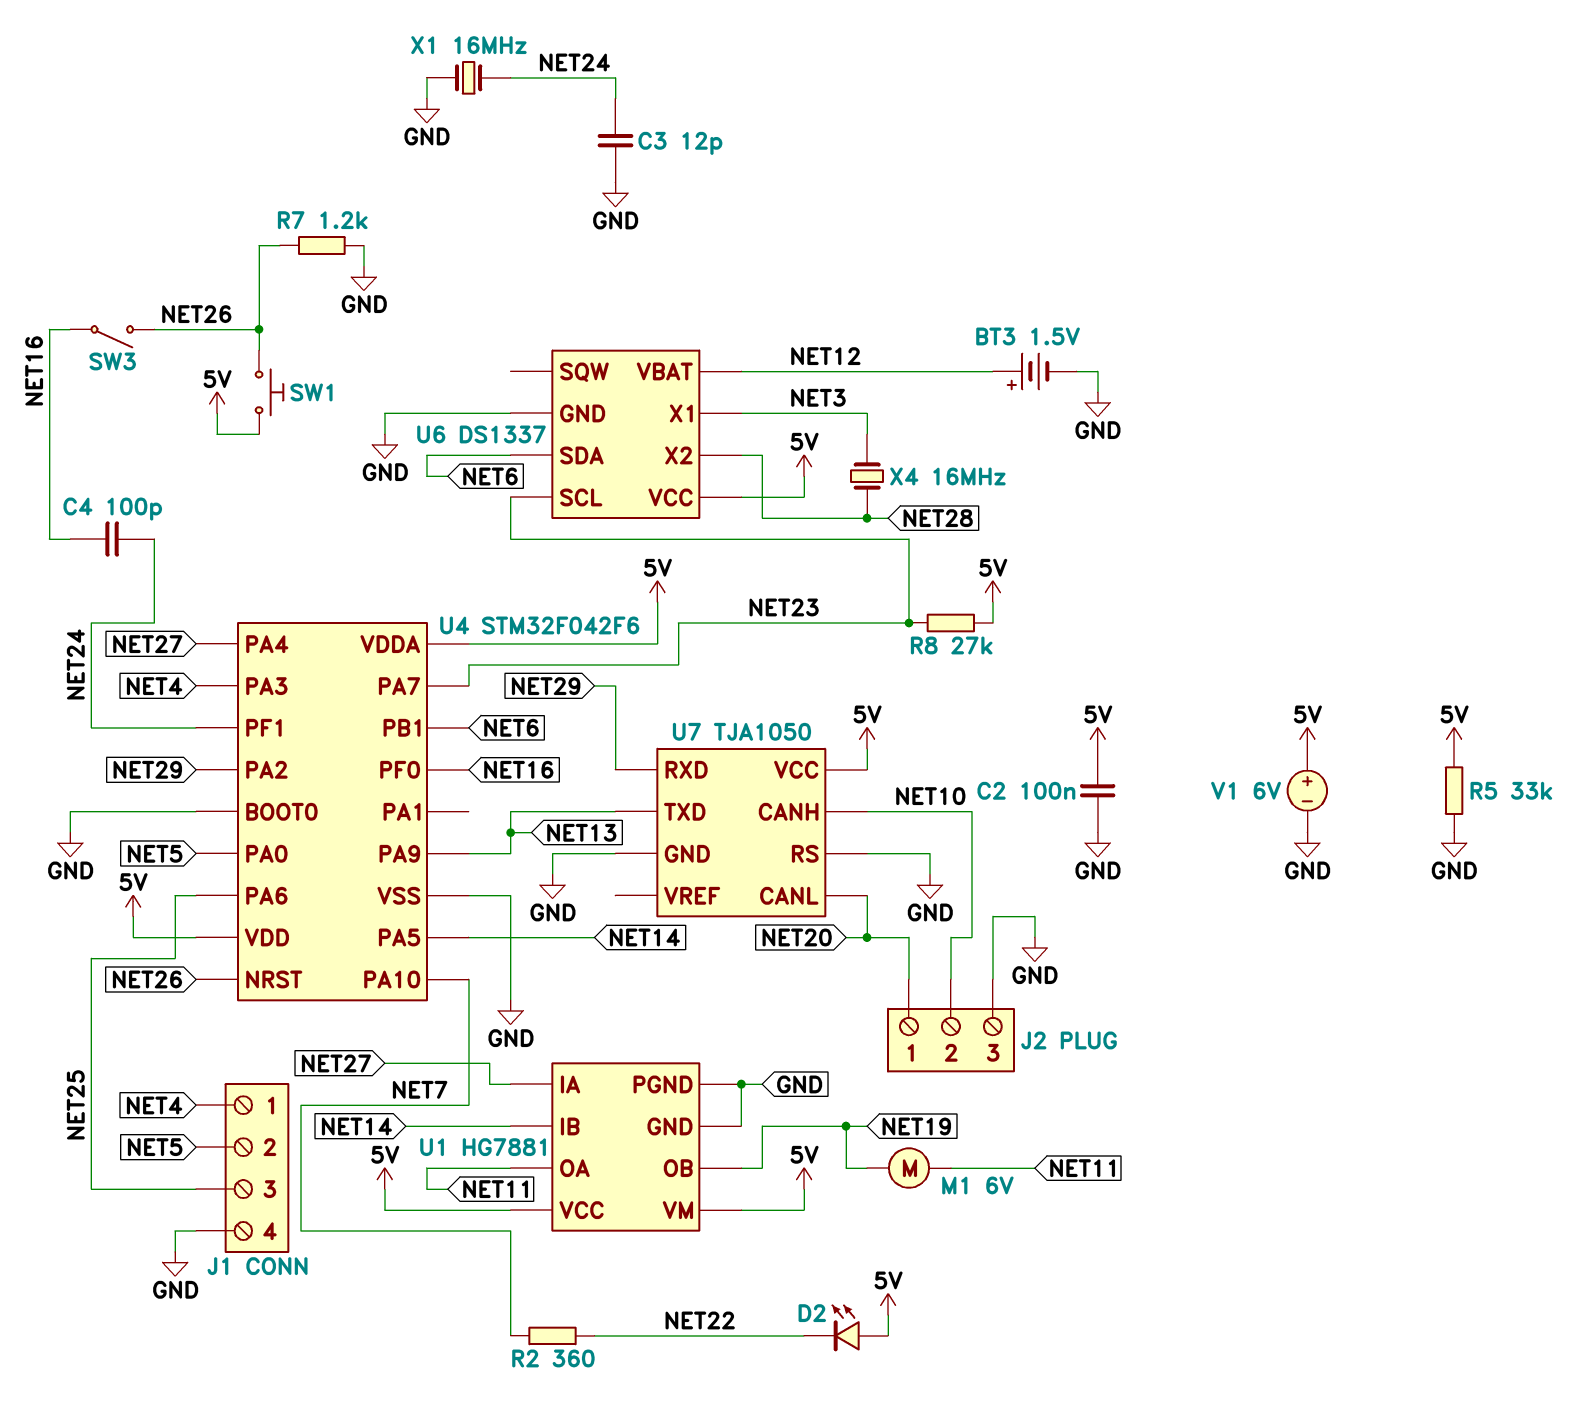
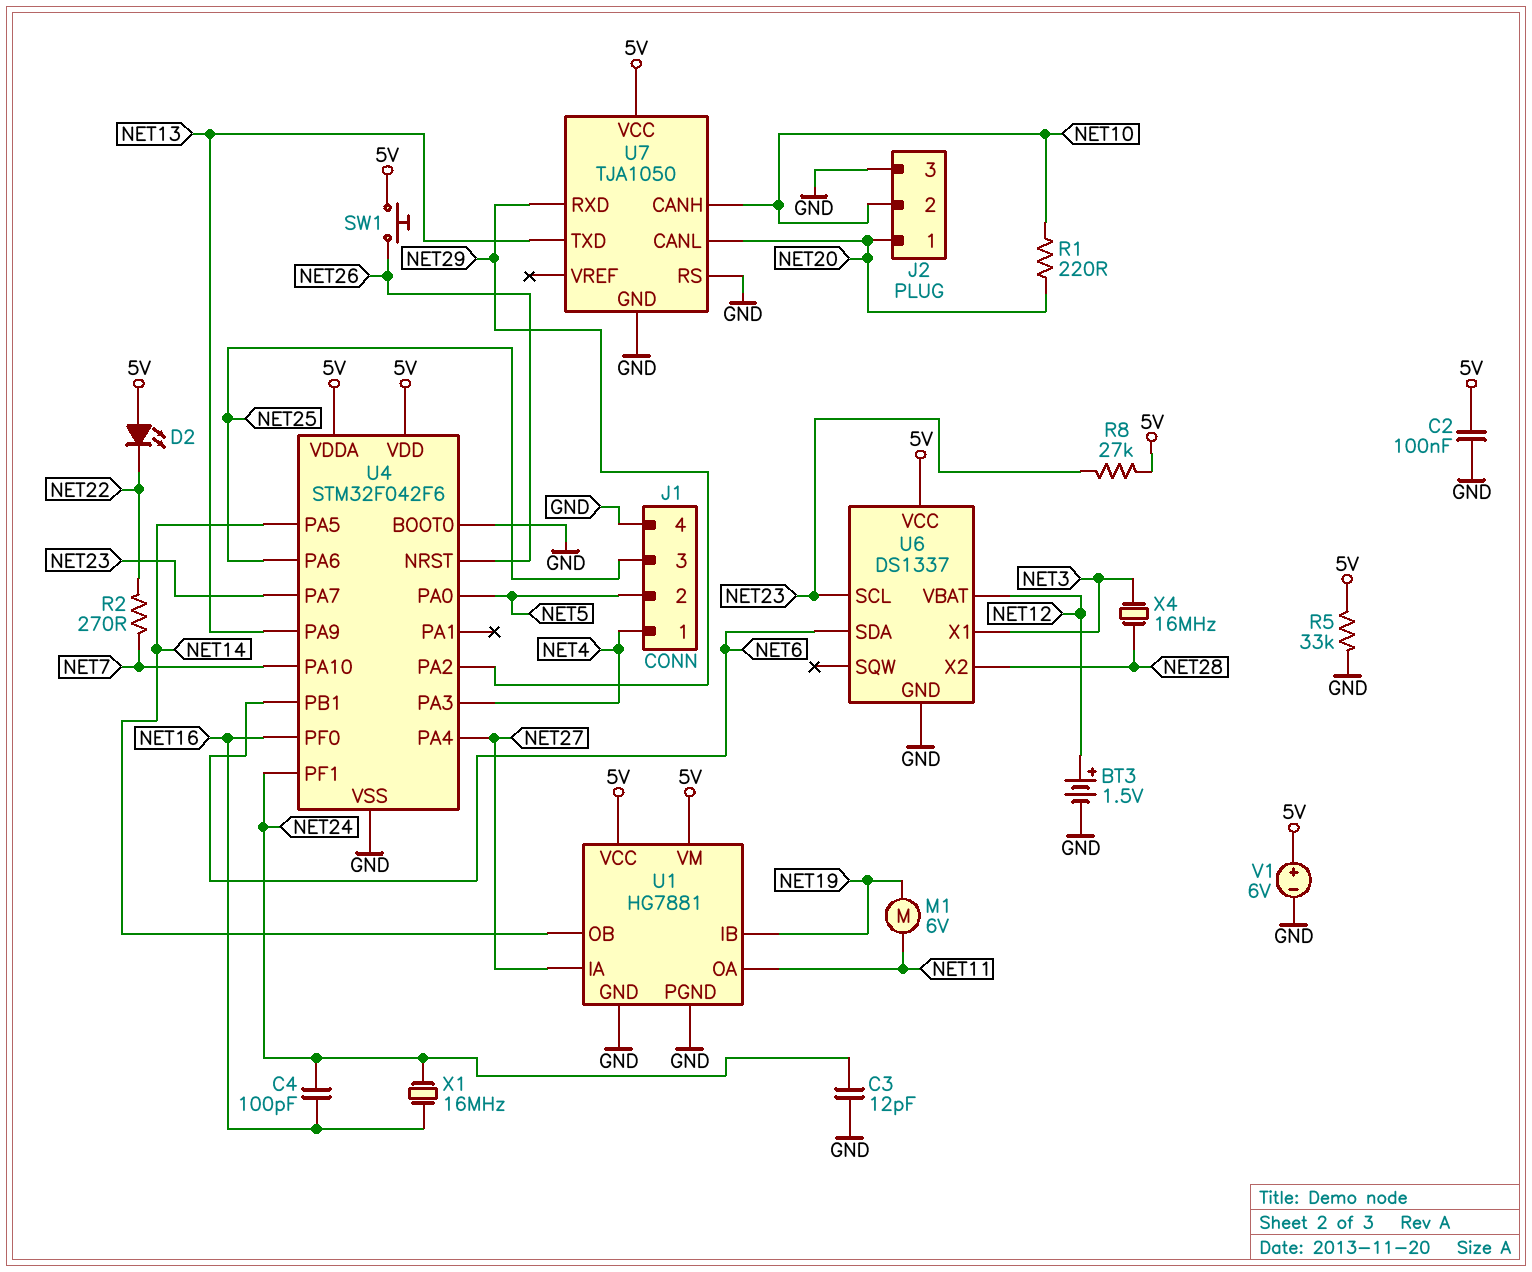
R1: none -> 220 (NET10, NET20)
R2: 360 (NET7, NET22) -> 270 (NET7, NET22)
R7: 1.2k (GND, NET26) -> none
SW3: switch (NET16, NET26) -> none
U1 pin IB: NET14 -> NET19
U1 pin OB: NET19 -> NET14
X1: 16MHz (GND, NET24) -> 16MHz (NET16, NET24)

